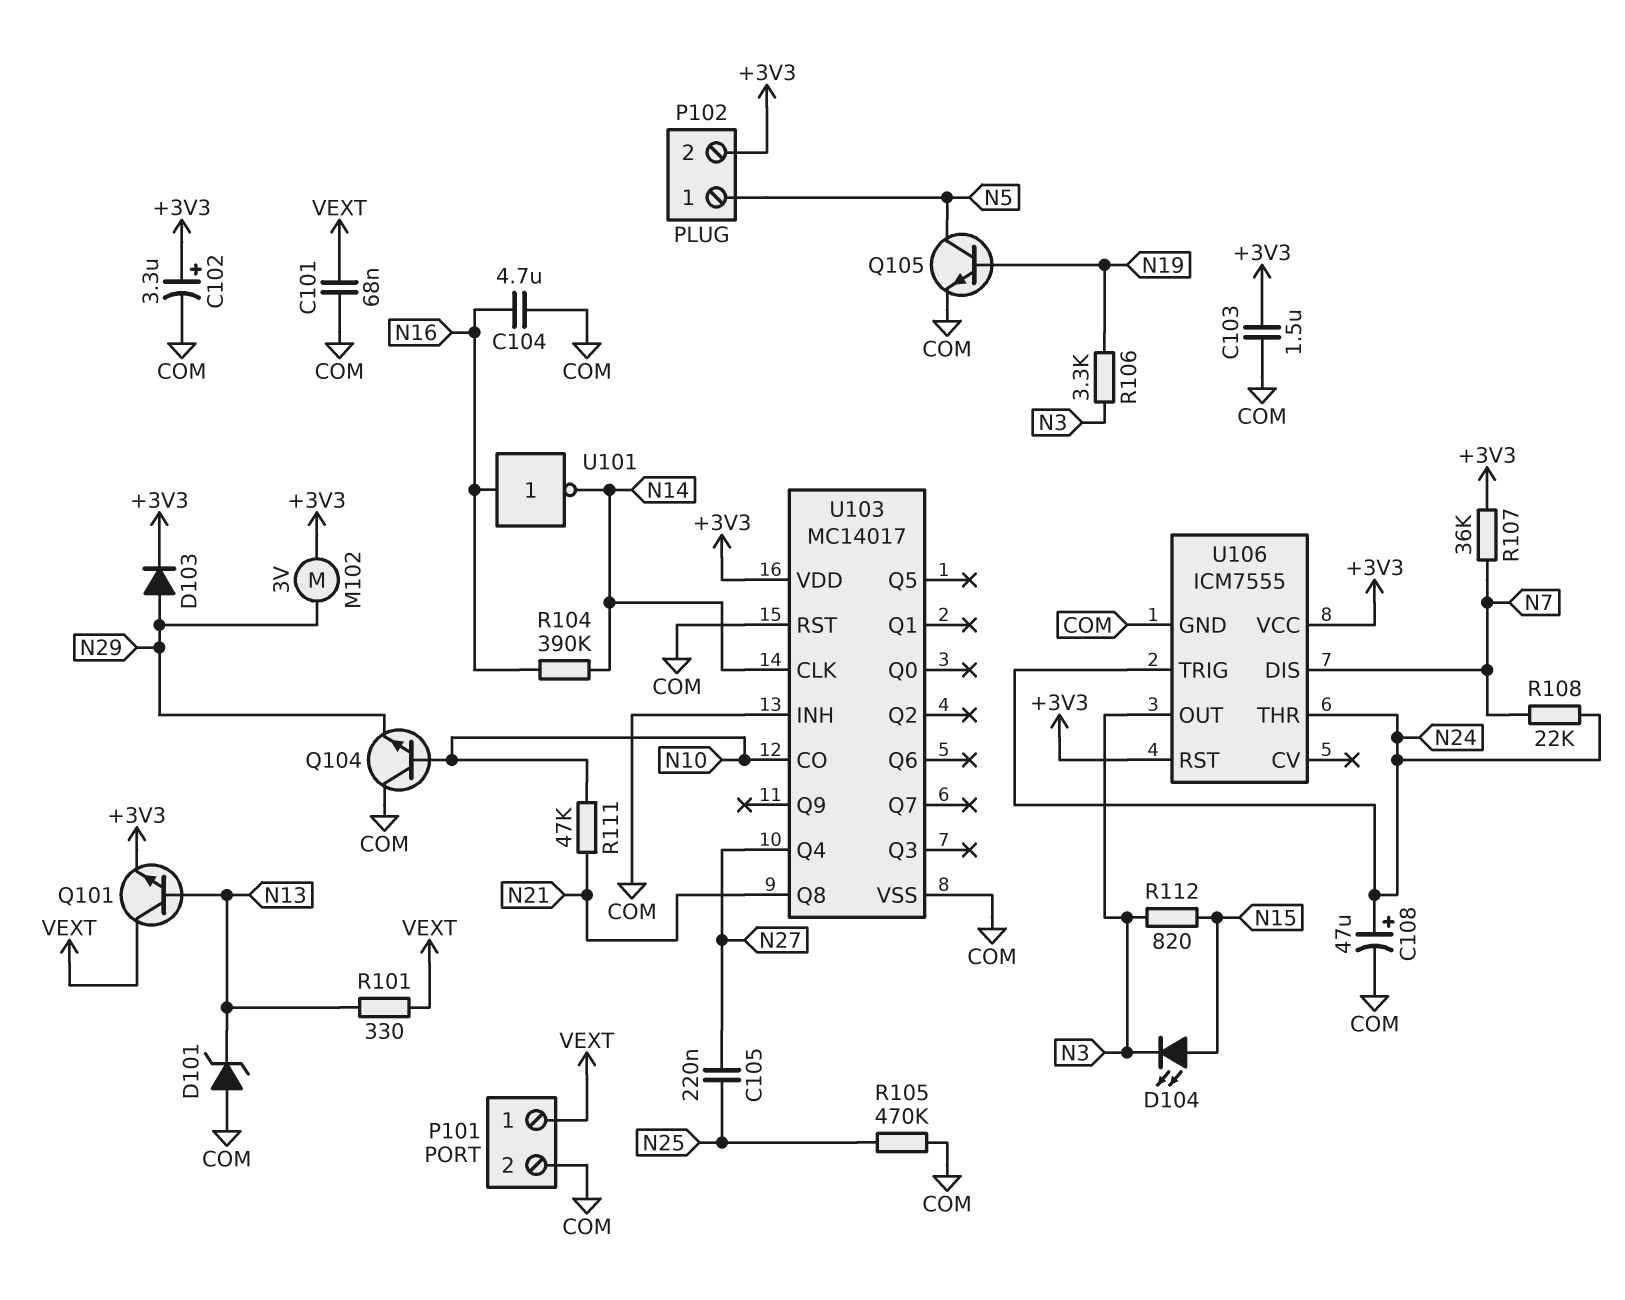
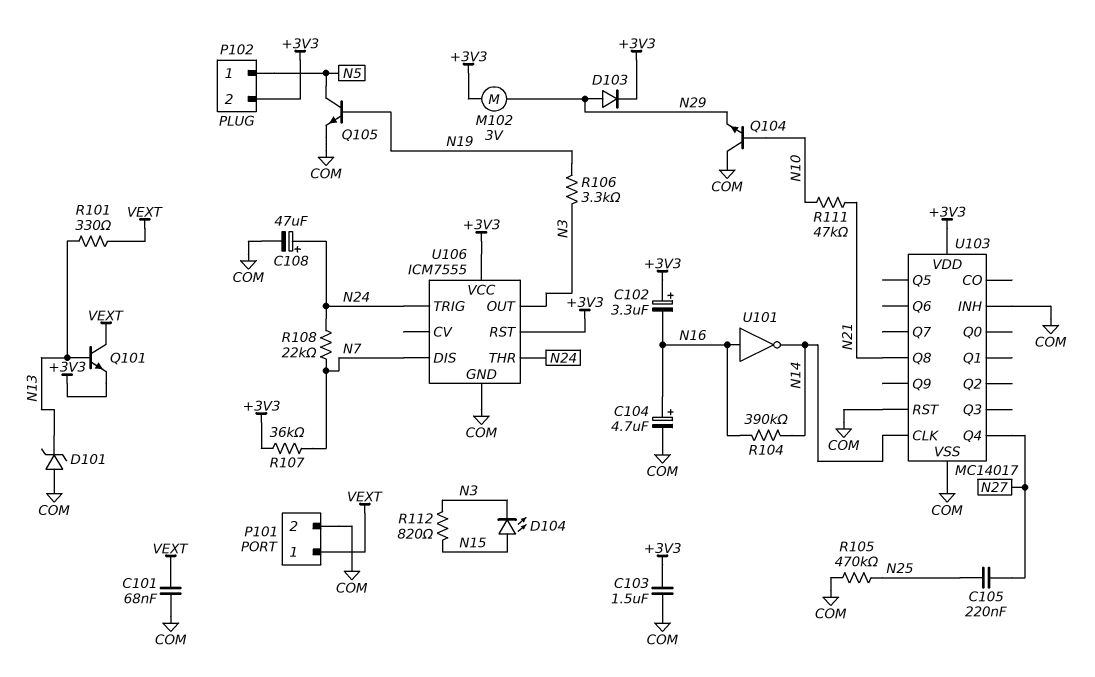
C102: 3.3uF (plus +3V3, minus COM) -> 3.3uF (plus +3V3, minus N16)
C104: 4.7uF (COM, N16) -> 4.7uF (plus N16, minus COM)
U103 pin CO: N10 -> none

